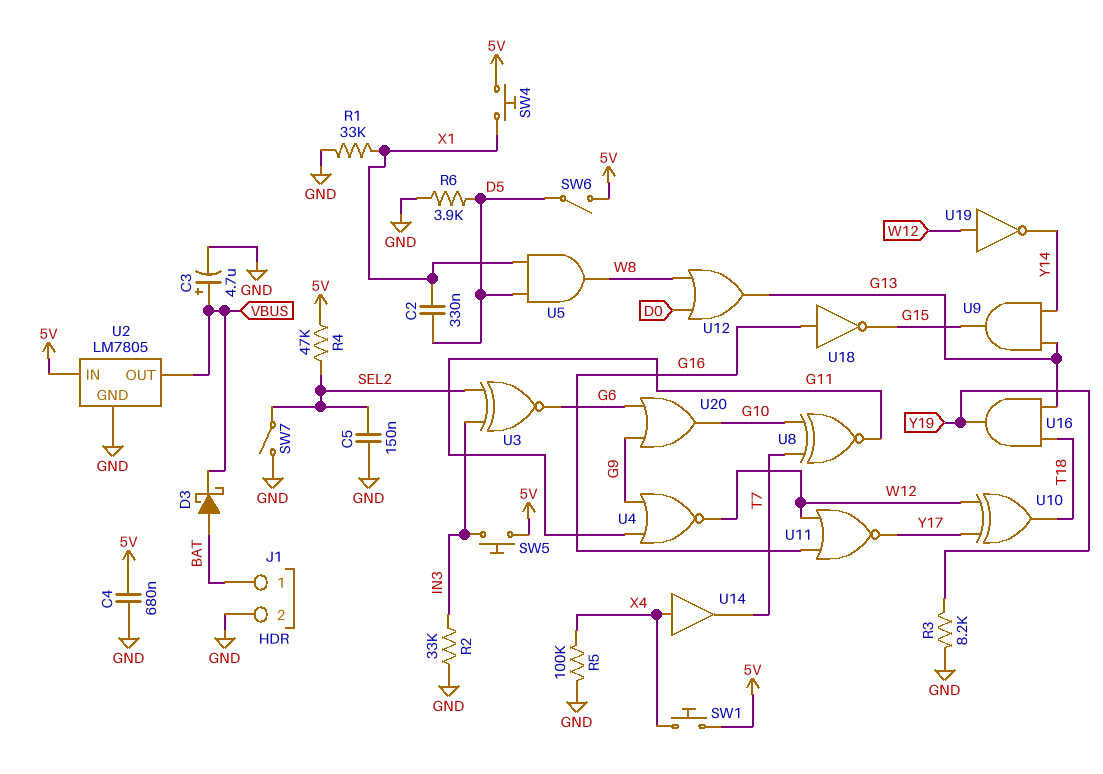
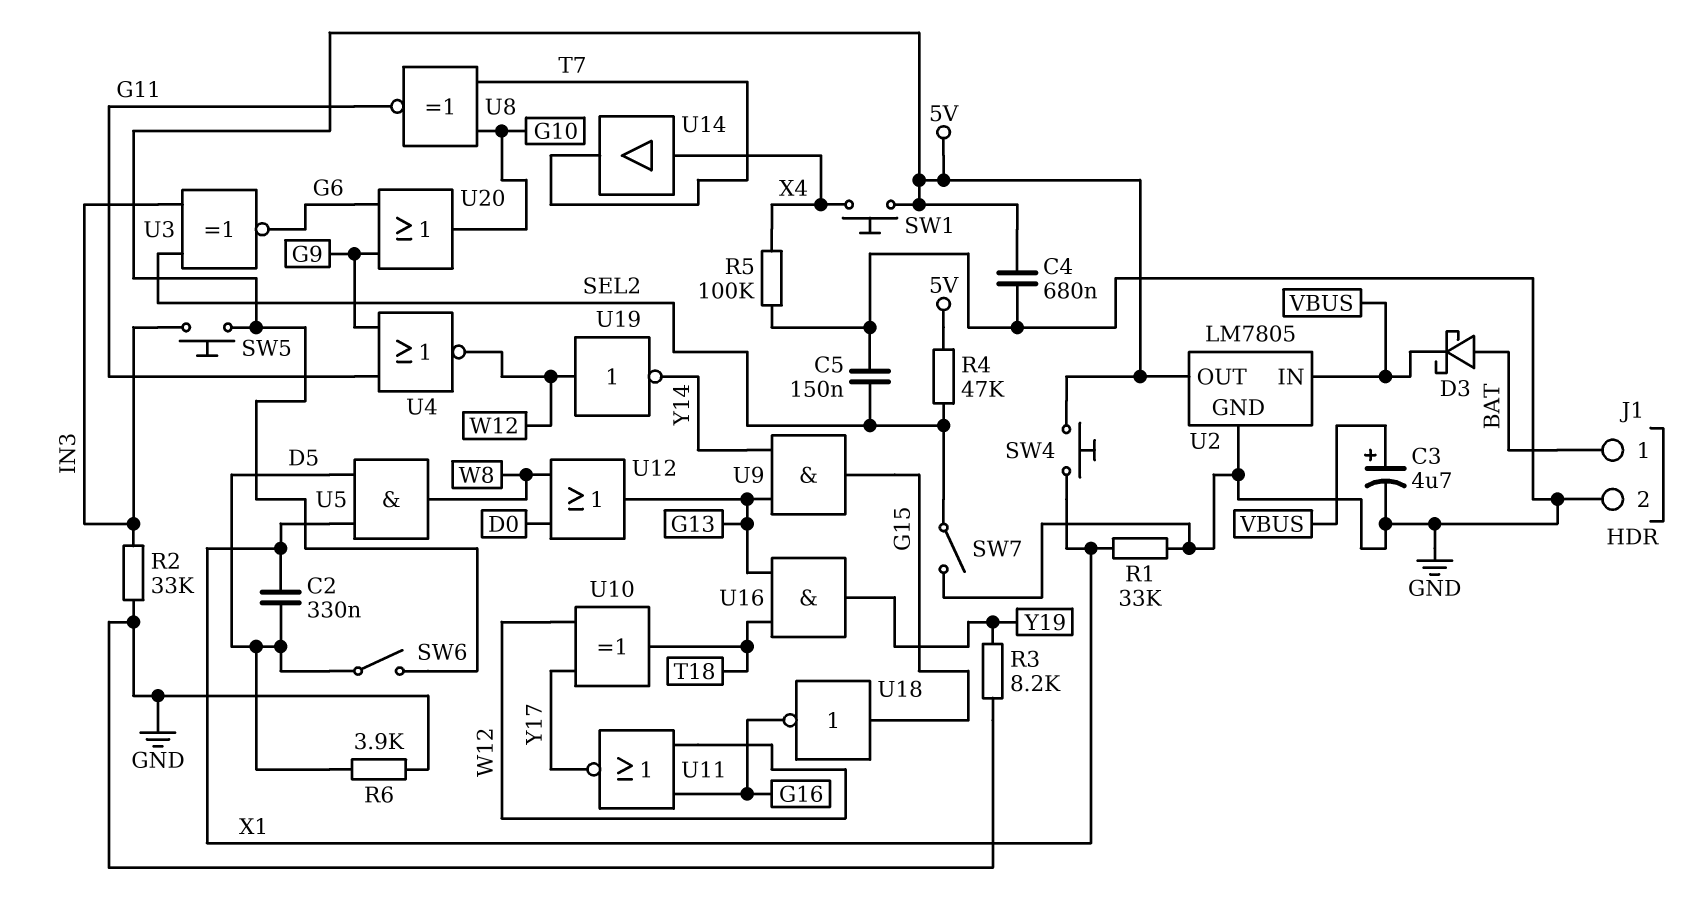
U2 pin IN: 5V -> VBUS
U2 pin OUT: VBUS -> 5V
U18: NOT (in G16, out G15) -> NOT (in G15, out G16)

